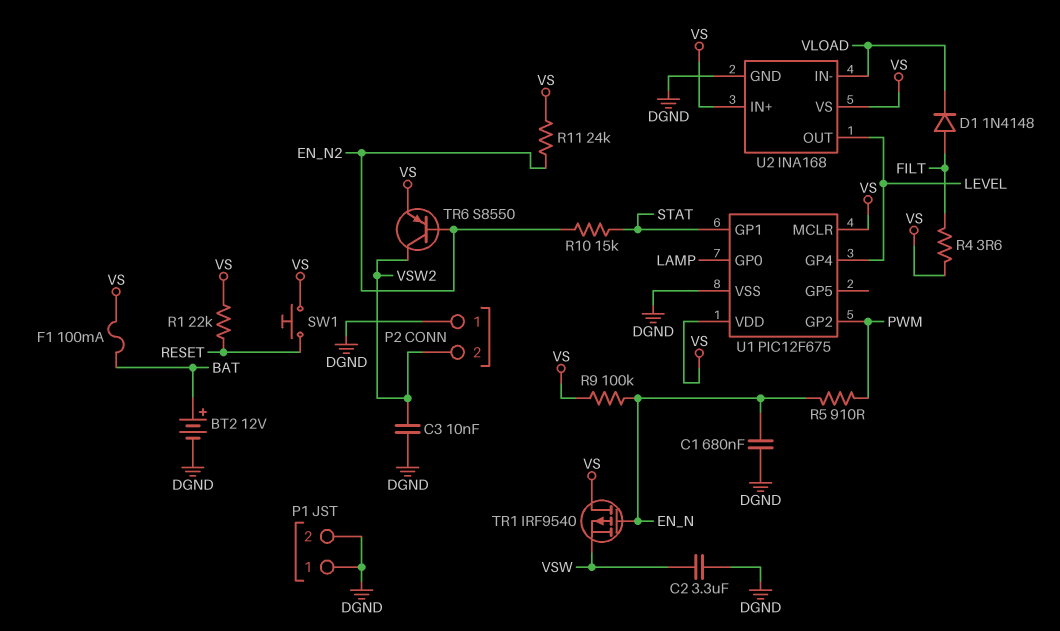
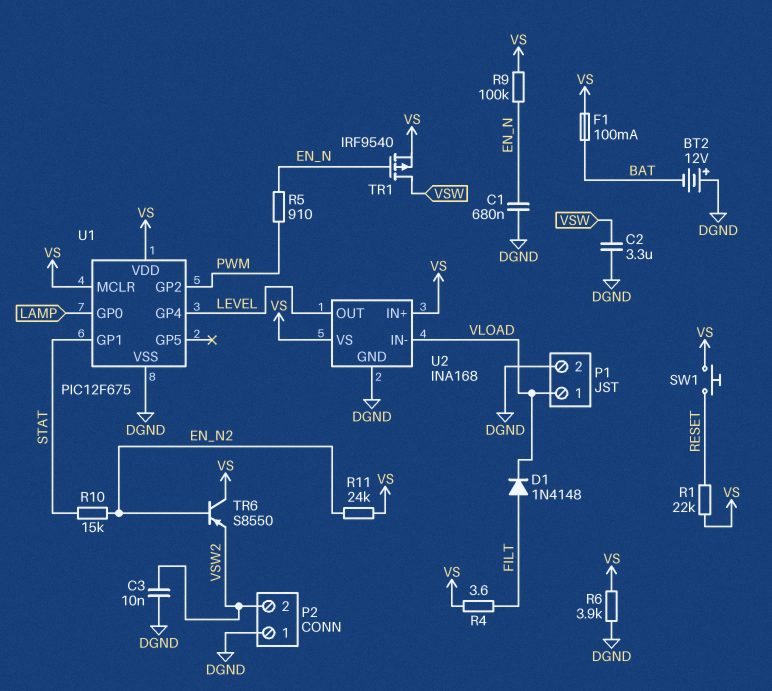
BT2: 12V (plus BAT, minus DGND) -> 12V (plus DGND, minus BAT)
P1 pin 1: DGND -> VLOAD
R6: none -> 3.9k (DGND, VS)
TR1: PMOS IRF9540 (G EN_N, D VS, S VSW) -> PMOS IRF9540 (G EN_N, D VSW, S VS)
TR6: PNP S8550 (B EN_N2, C VSW2, E VS) -> PNP S8550 (B EN_N2, C VS, E VSW2)

